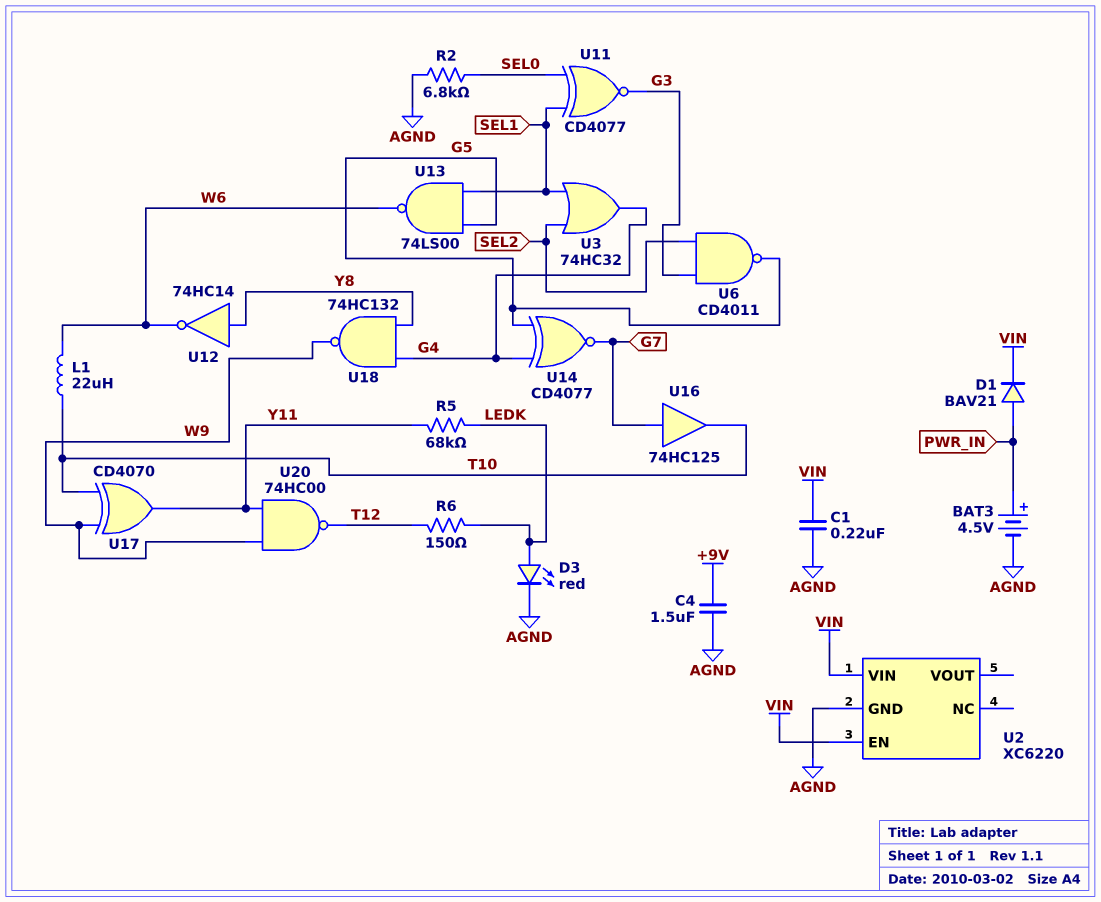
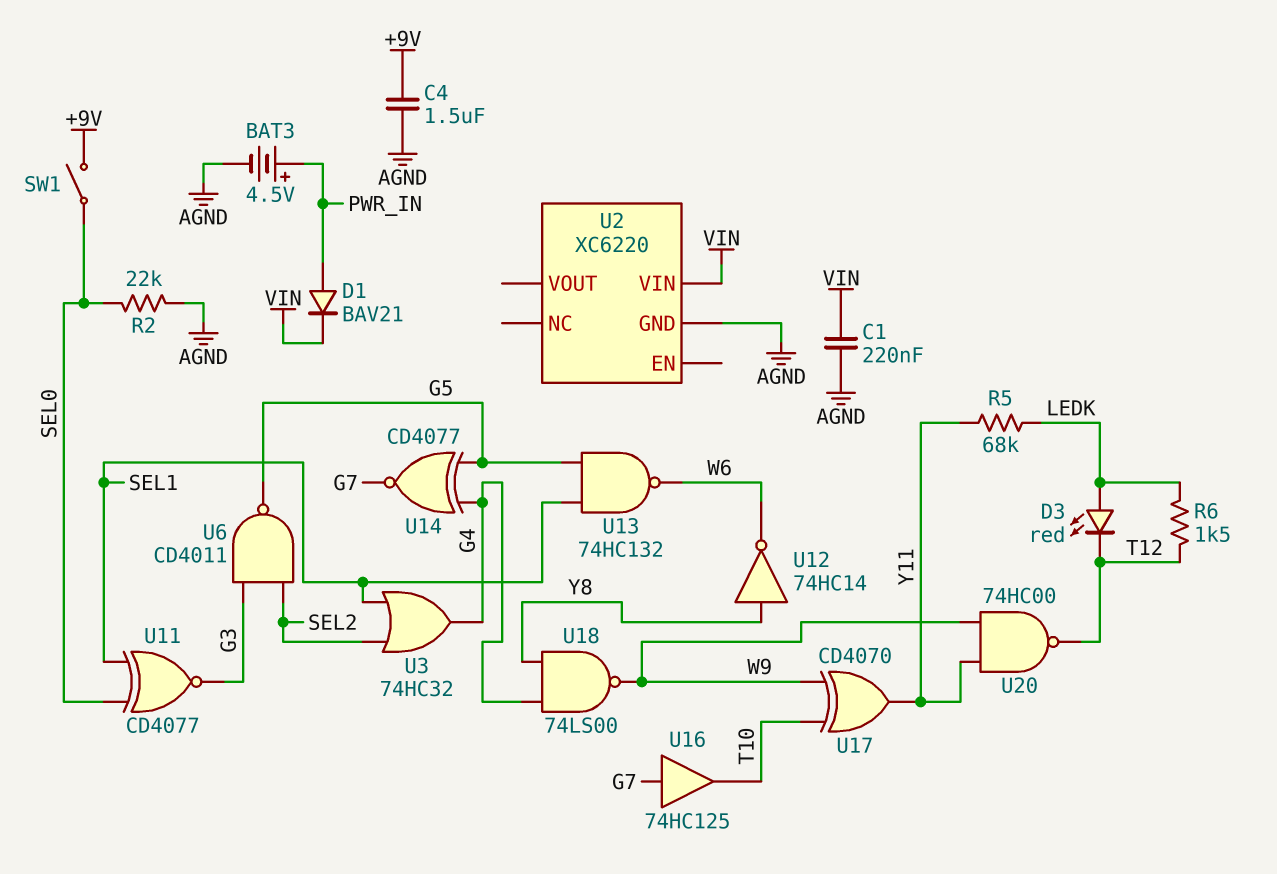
D3: LED red (A LEDK, K AGND) -> LED red (A LEDK, K T12)
L1: 22uH (T10, W6) -> none
R2: 6.8k (AGND, SEL0) -> 22k (AGND, SEL0)
R6: 150 (LEDK, T12) -> 1.5k (LEDK, T12)
SW1: none -> switch (+9V, SEL0)
U2 pin EN: VIN -> none
U13: NAND 74LS00 (in G5, in SEL1, out W6) -> NAND 74HC132 (in G5, in SEL1, out W6)
U18: NAND 74HC132 (in G4, in Y8, out W9) -> NAND 74LS00 (in G4, in Y8, out W9)

